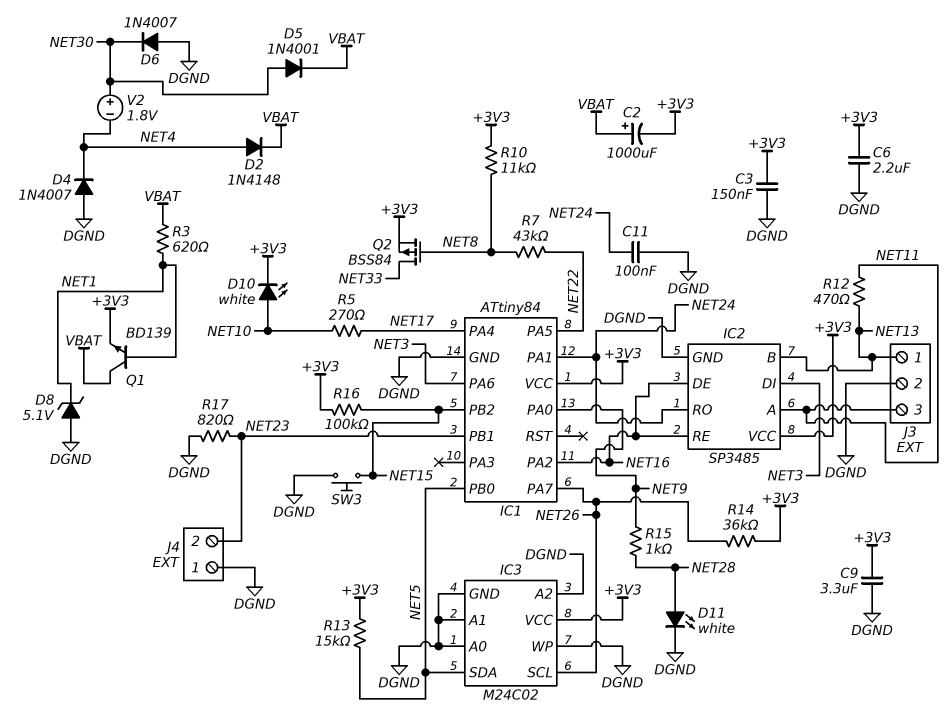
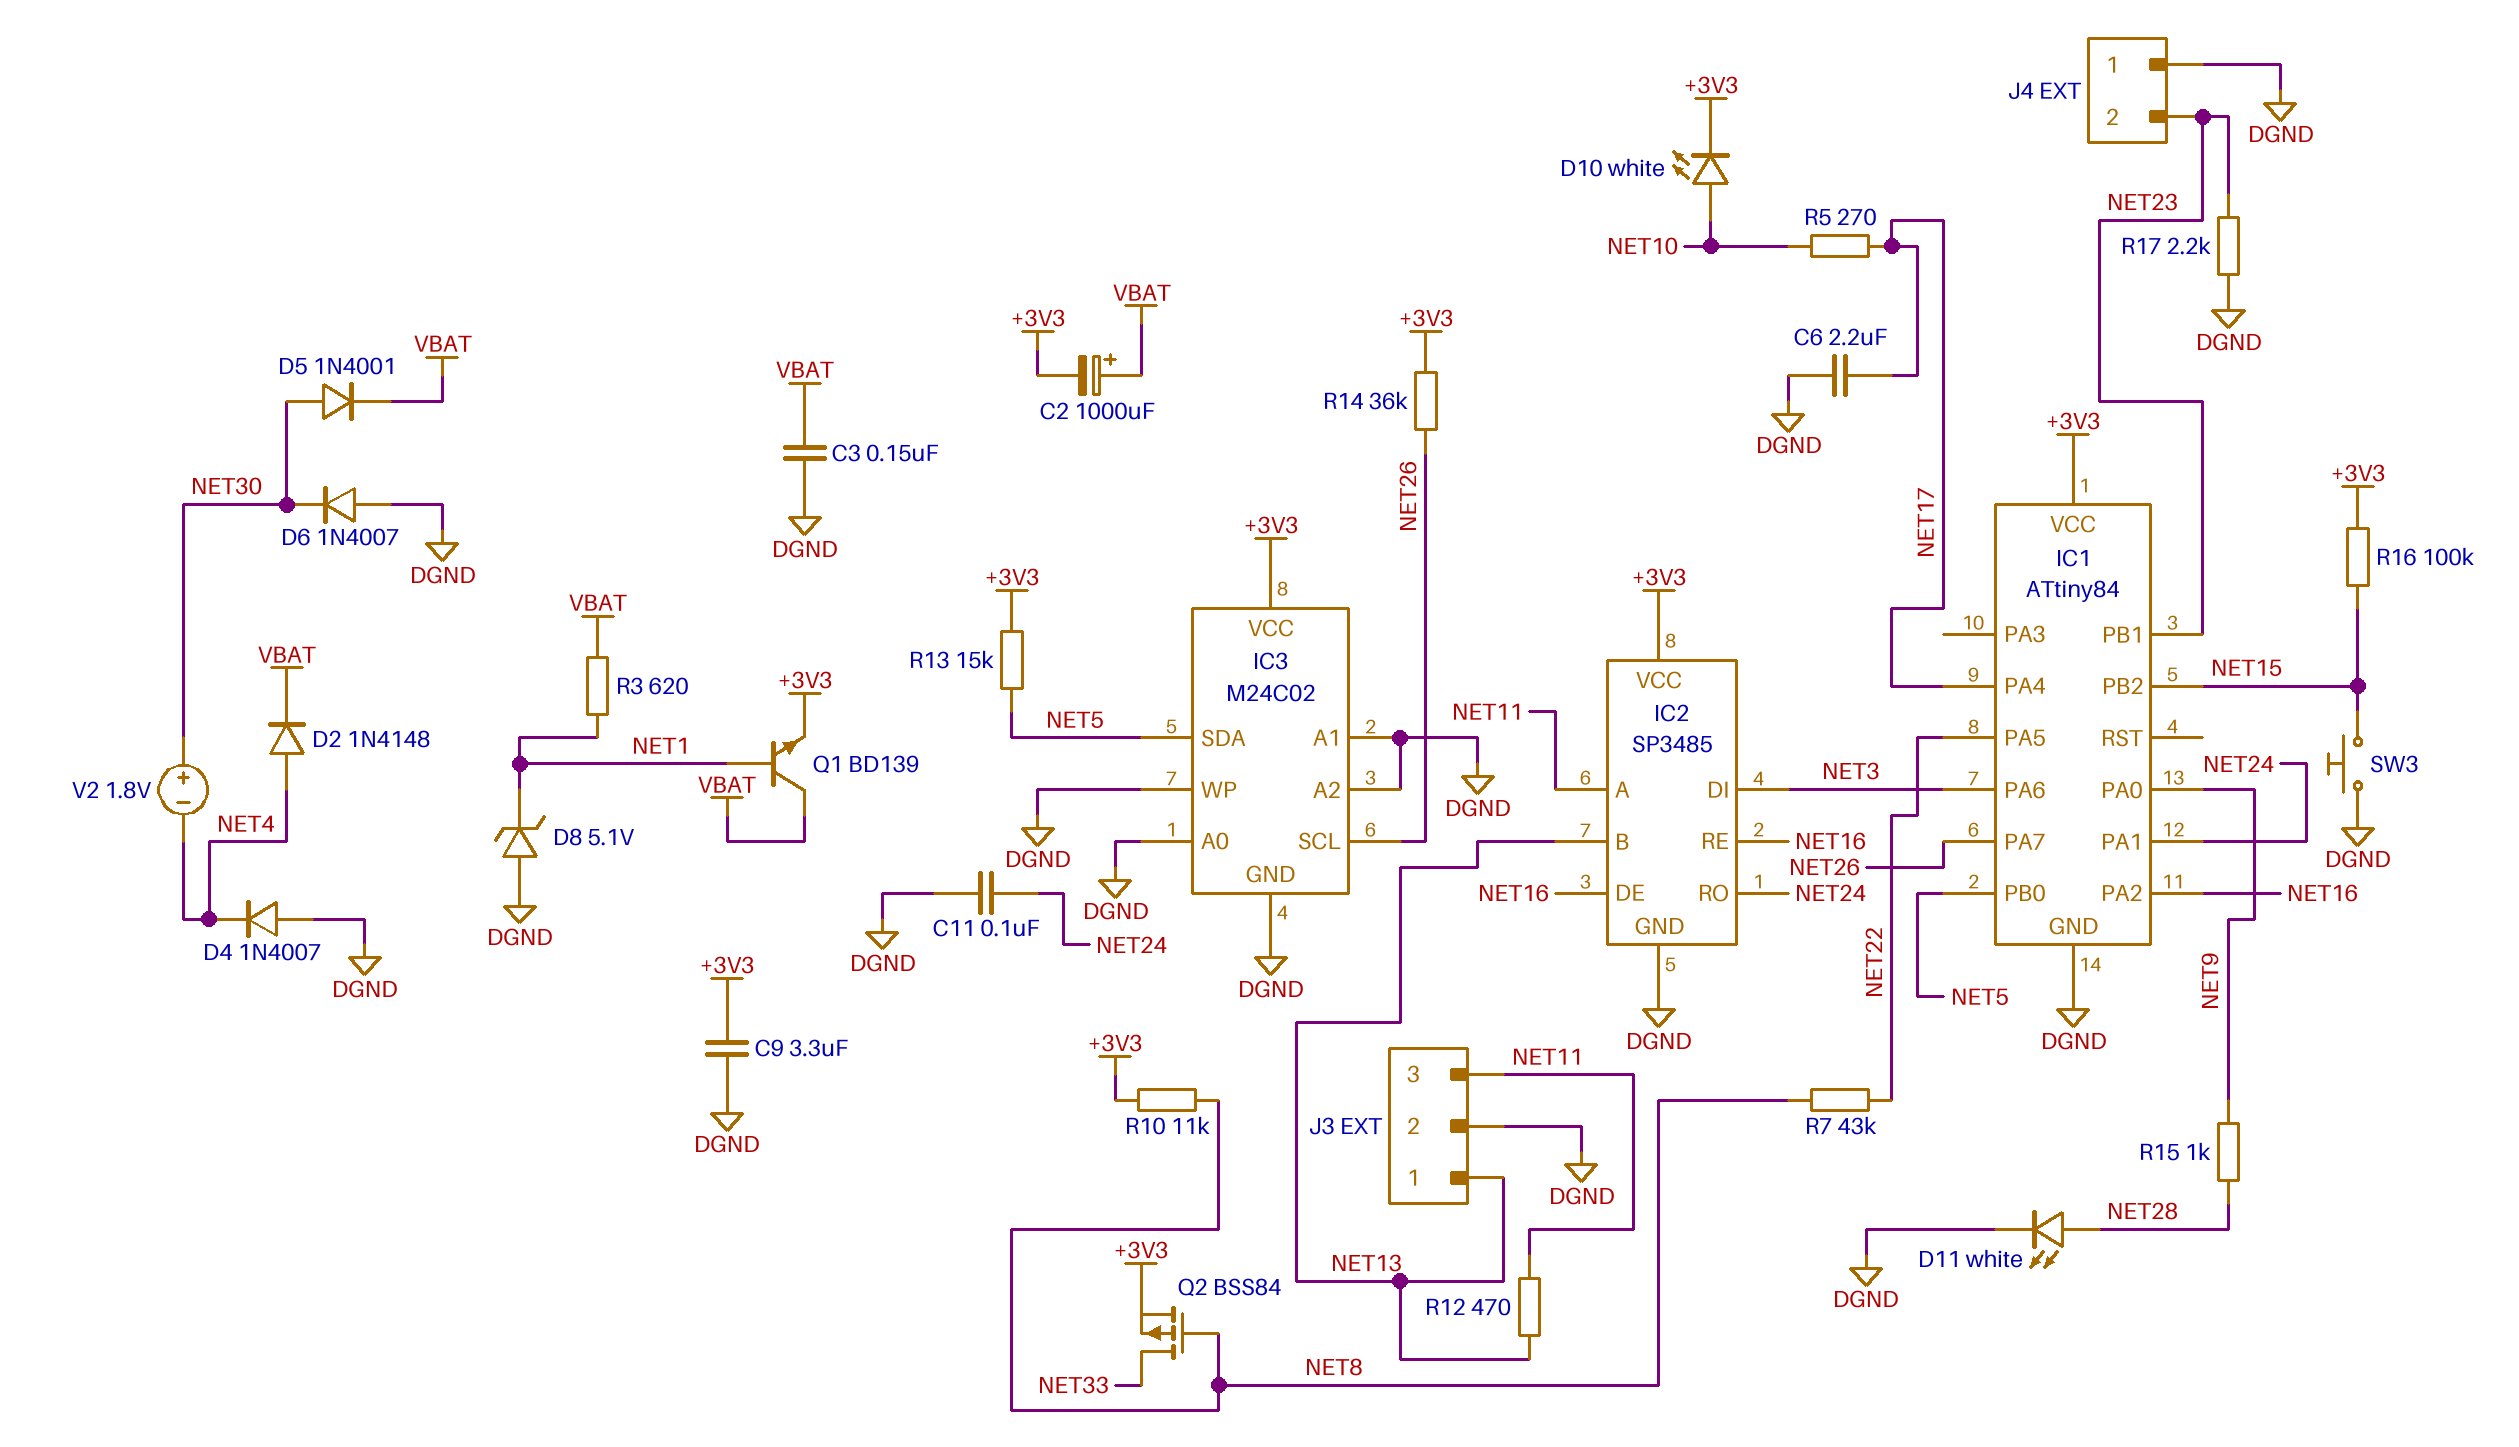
C3: 150nF (+3V3, DGND) -> 150nF (DGND, VBAT)
C6: 2.2uF (+3V3, DGND) -> 2.2uF (DGND, NET17)
R17: 820 (DGND, NET23) -> 2.2k (DGND, NET23)

